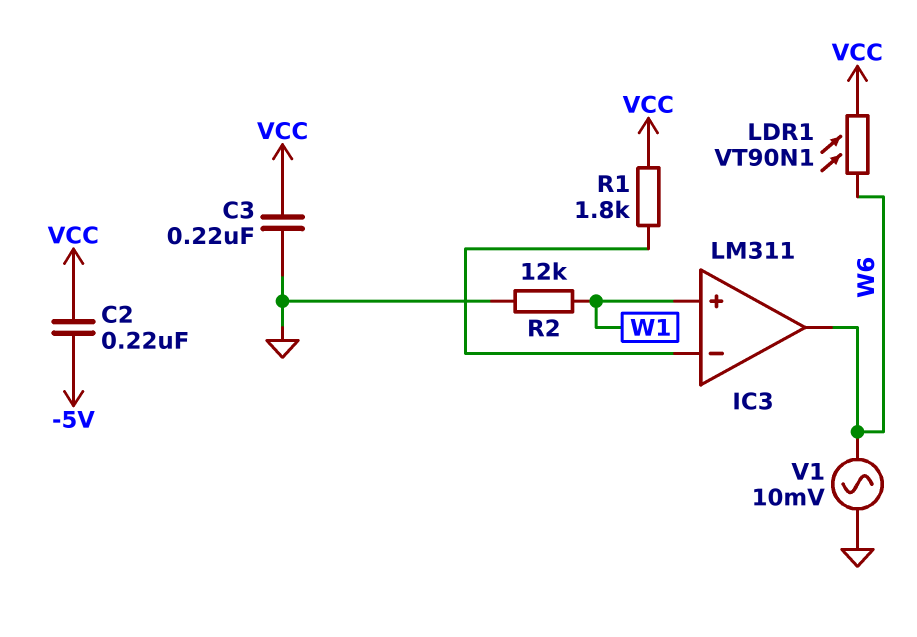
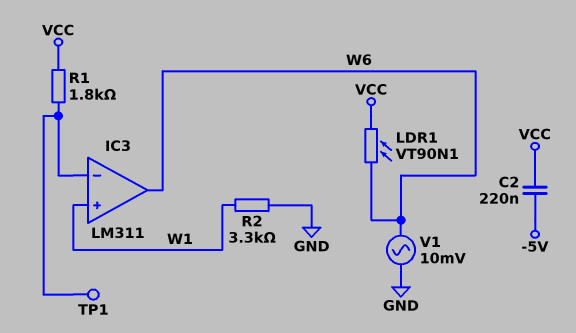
C3: 220nF (GND, VCC) -> none
R2: 12k (GND, W1) -> 3.3k (GND, W1)
TP1: none -> test point (IC3/in-)

